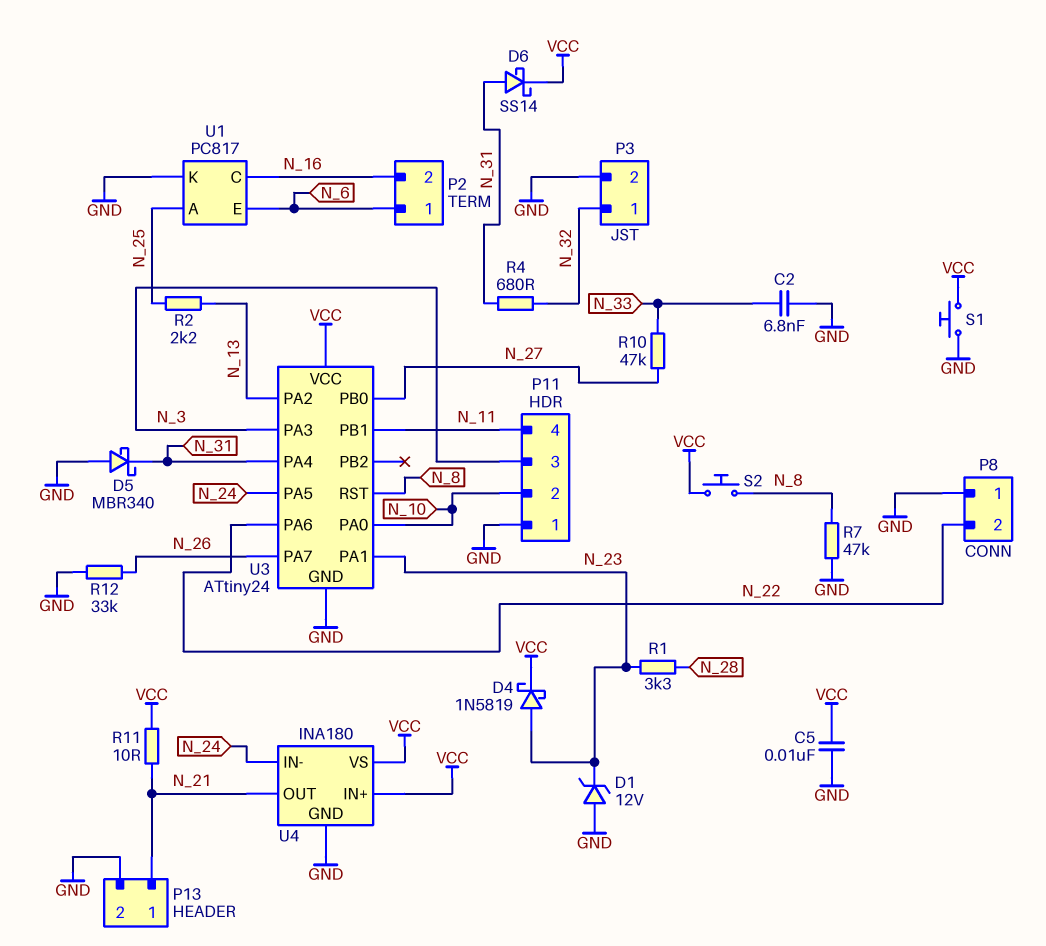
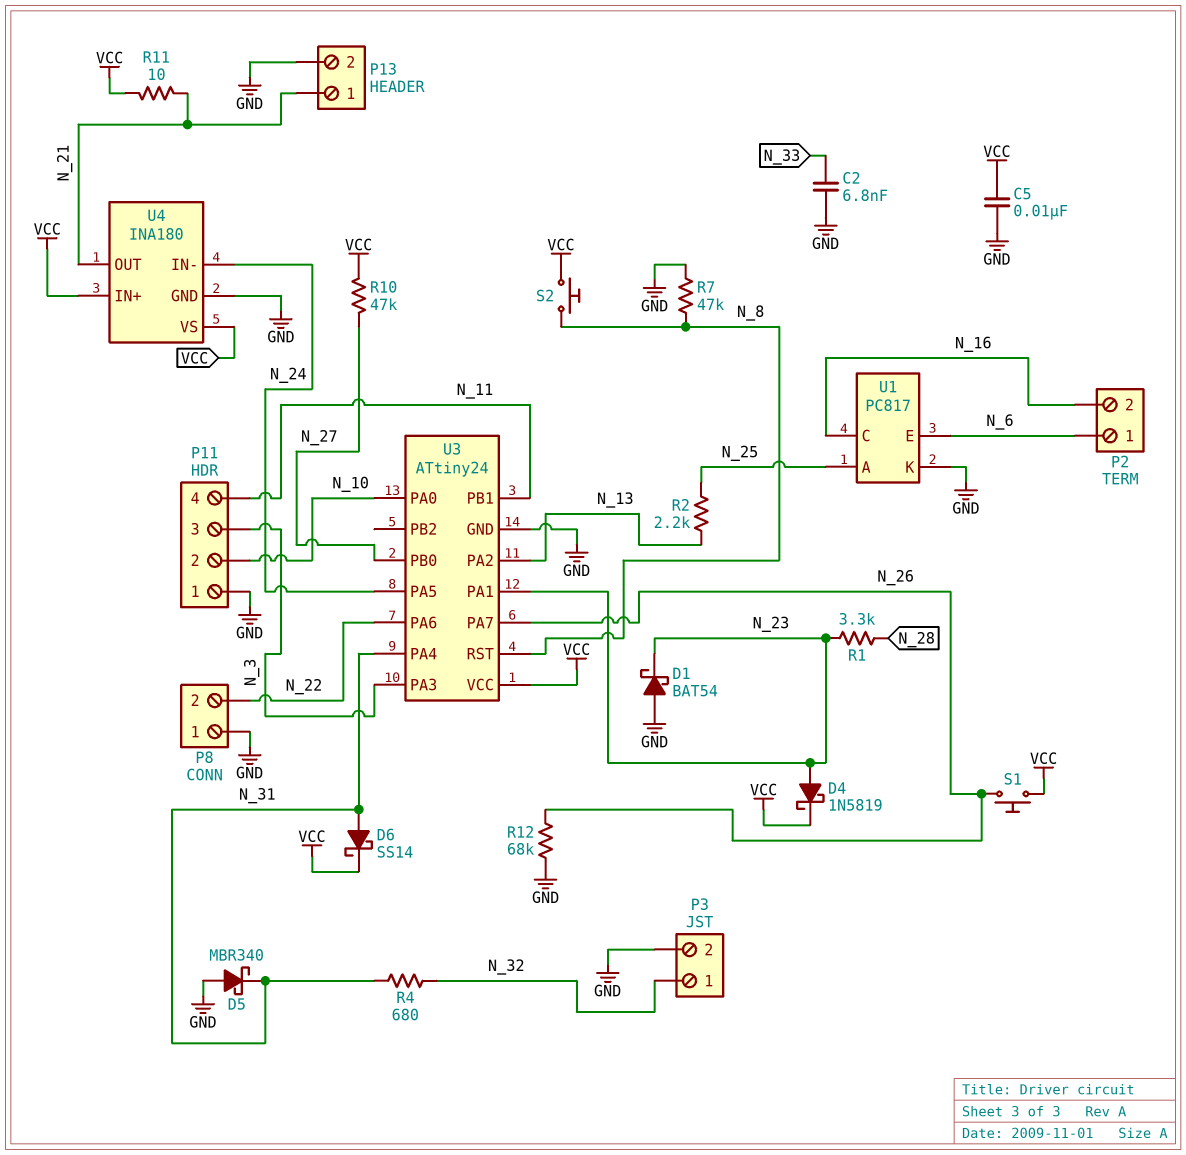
D1: zener 12V (A GND, K N_23) -> schottky BAT54 (A GND, K N_23)
R10: 47k (N_27, N_33) -> 47k (N_27, VCC)
R12: 33k (GND, N_26) -> 68k (GND, N_26)
S1: button (GND, VCC) -> button (N_26, VCC)

